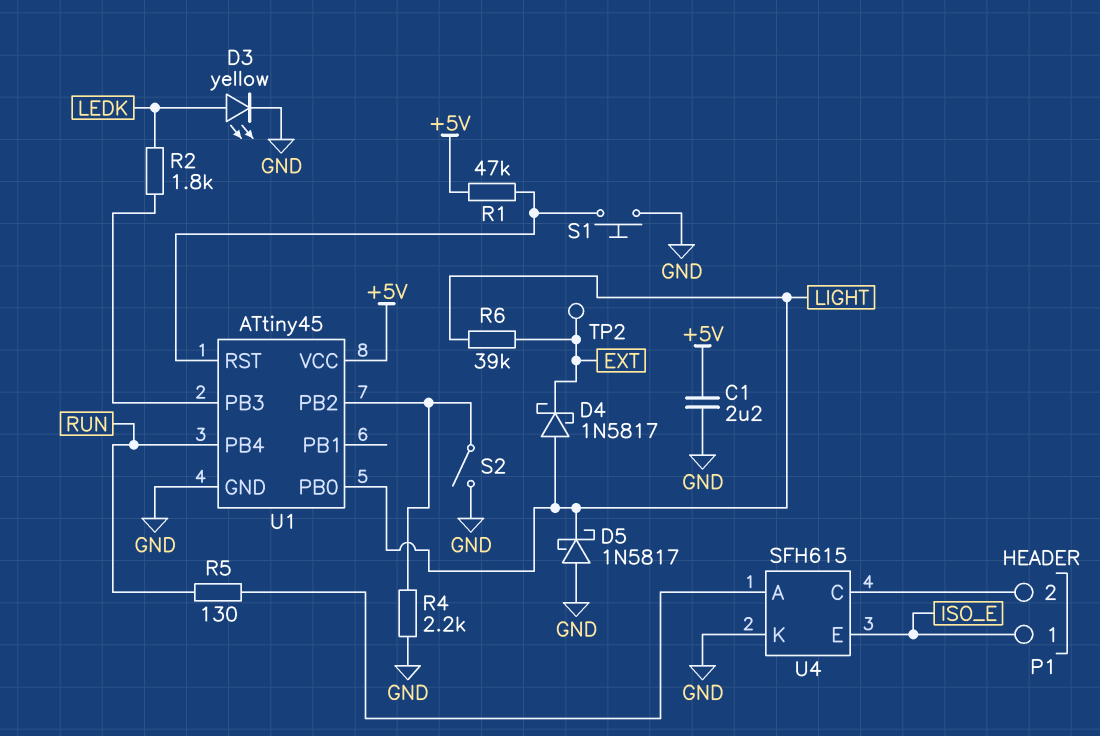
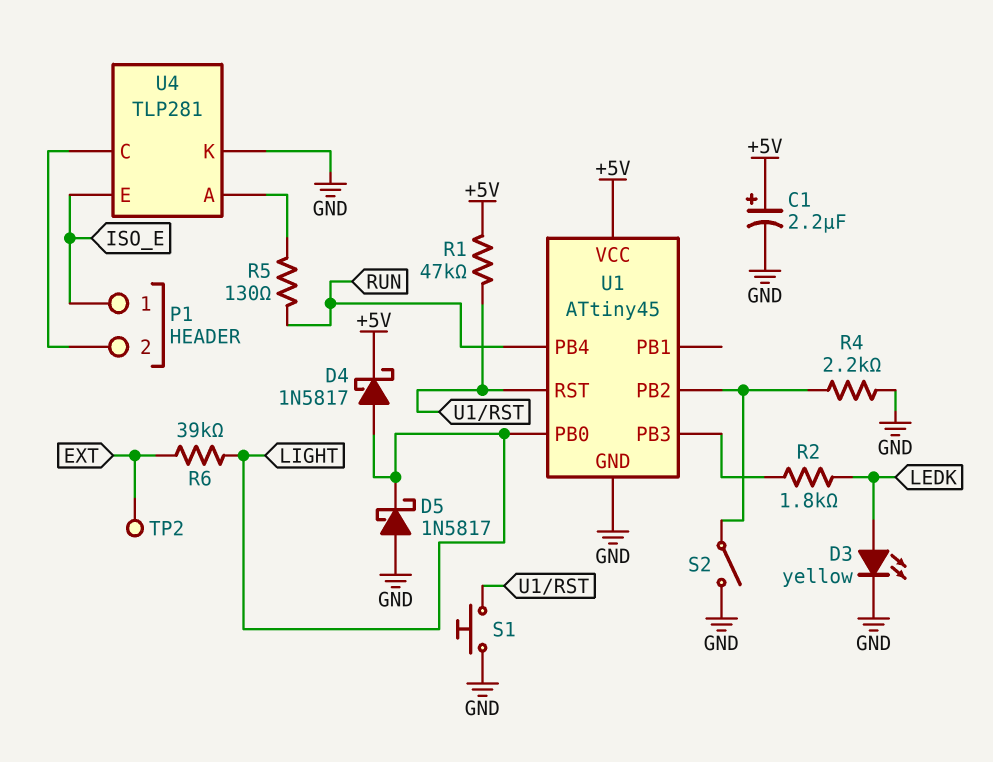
C1: 2.2uF (+5V, GND) -> 2.2uF (plus +5V, minus GND)
D4: schottky 1N5817 (A LIGHT, K EXT) -> schottky 1N5817 (A LIGHT, K +5V)
U4: SFH615 -> TLP281

